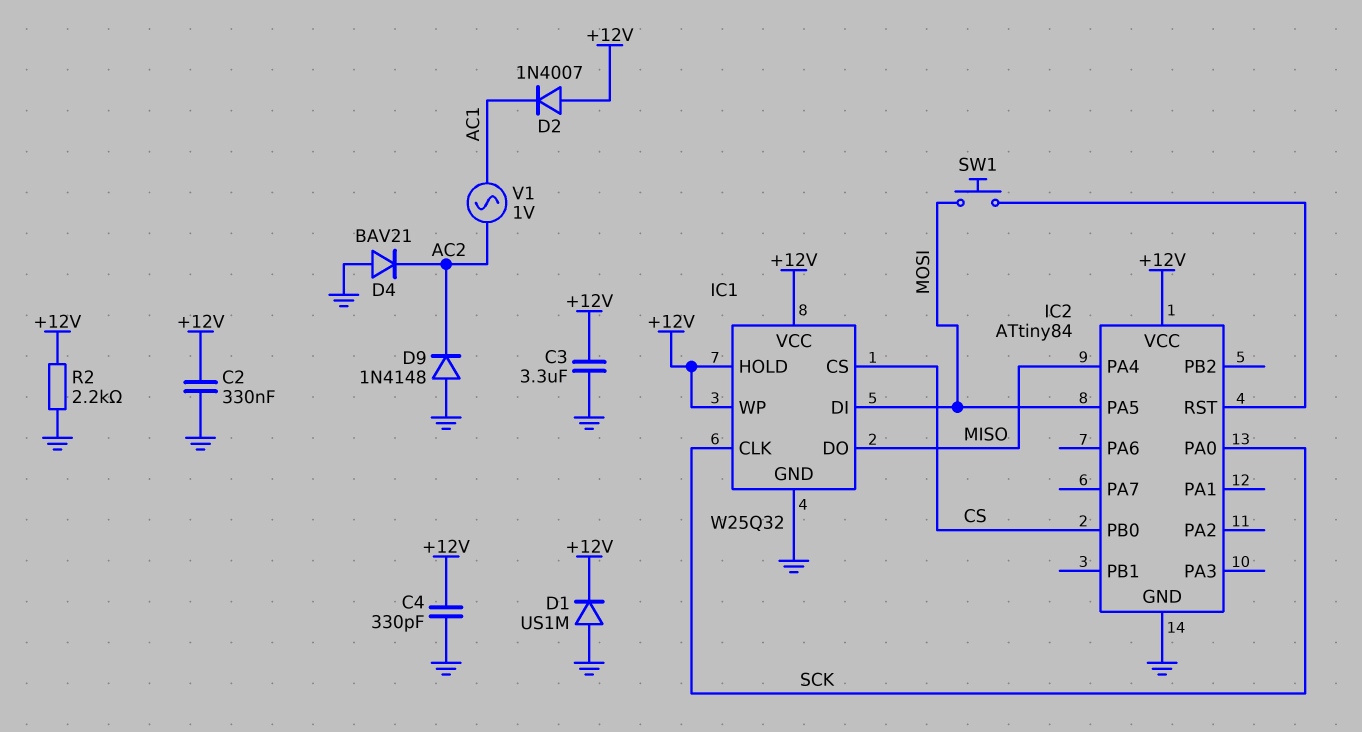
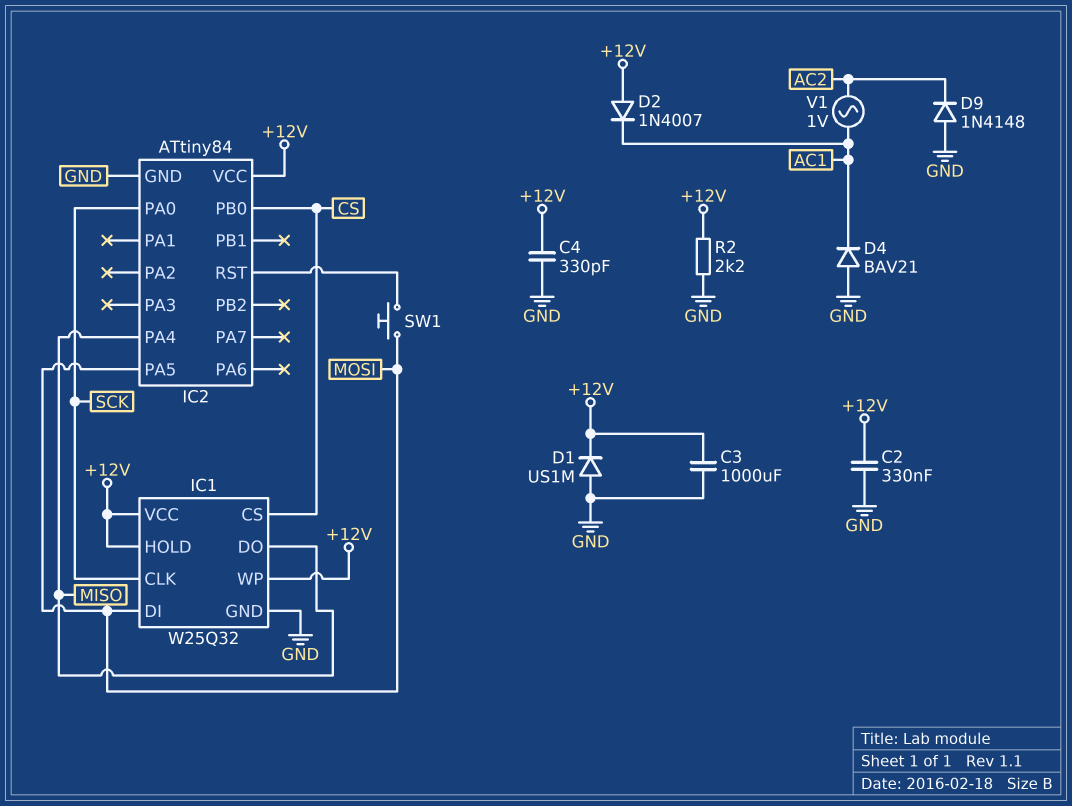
C3: 3.3uF (+12V, GND) -> 1000uF (+12V, GND)
D4: diode BAV21 (A GND, K AC2) -> diode BAV21 (A GND, K AC1)

